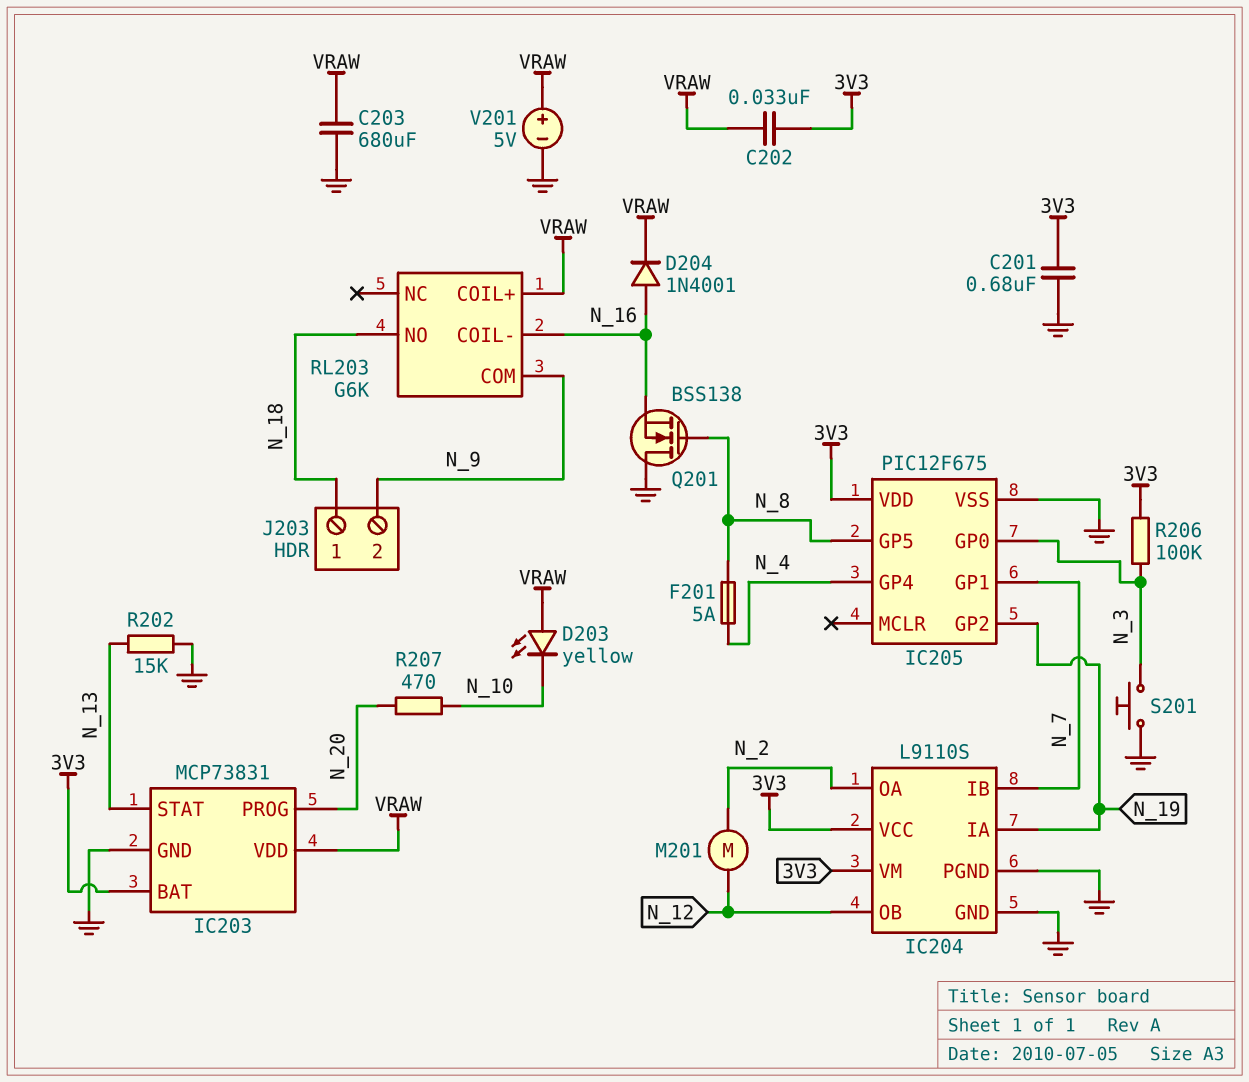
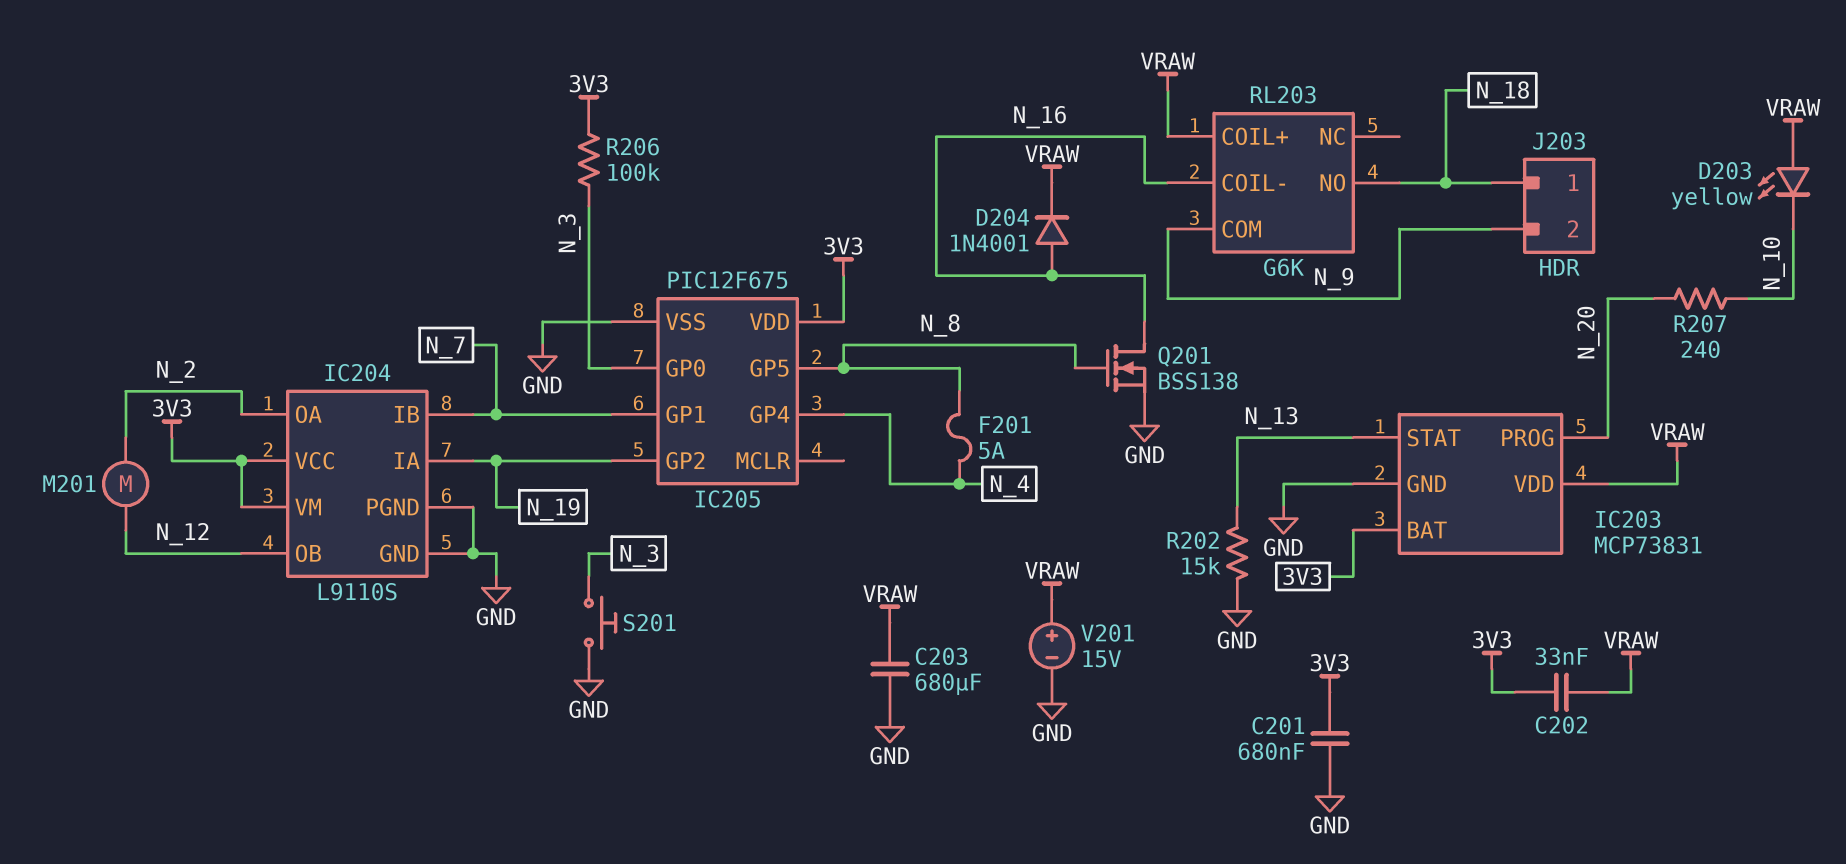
Q201: NMOS BSS138 (G N_8, D GND, S N_16) -> NMOS BSS138 (G N_8, D N_16, S GND)
R207: 470 (N_10, N_20) -> 240 (N_10, N_20)
V201: 5V (plus VRAW, minus GND) -> 15V (plus VRAW, minus GND)

